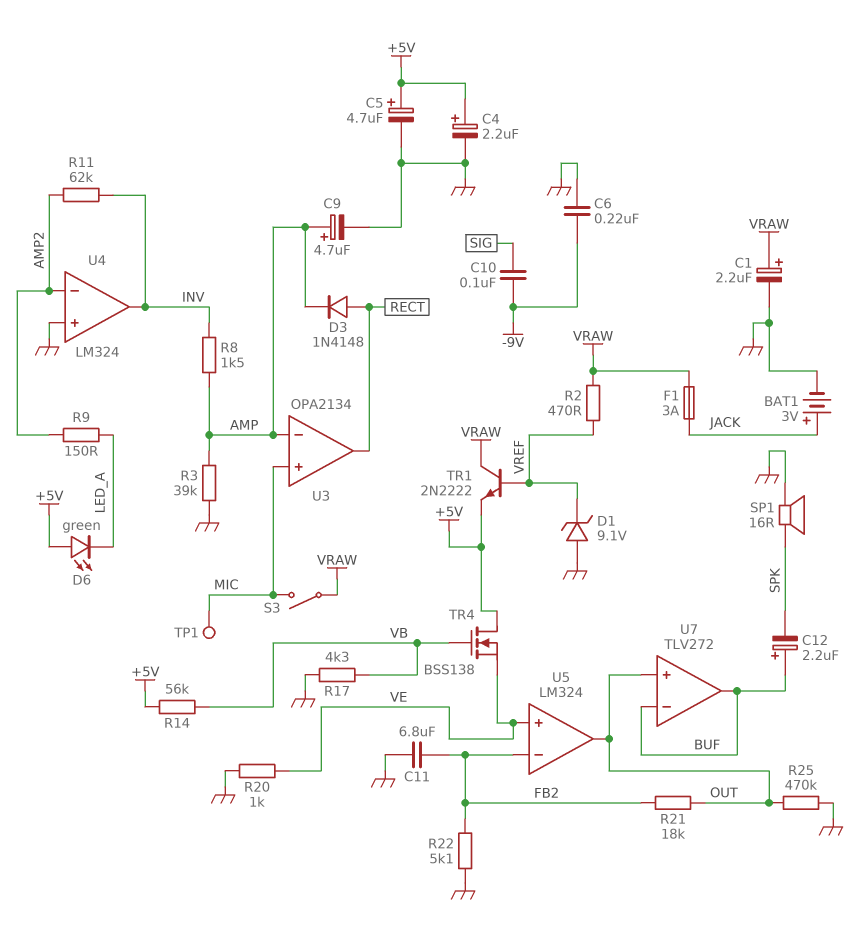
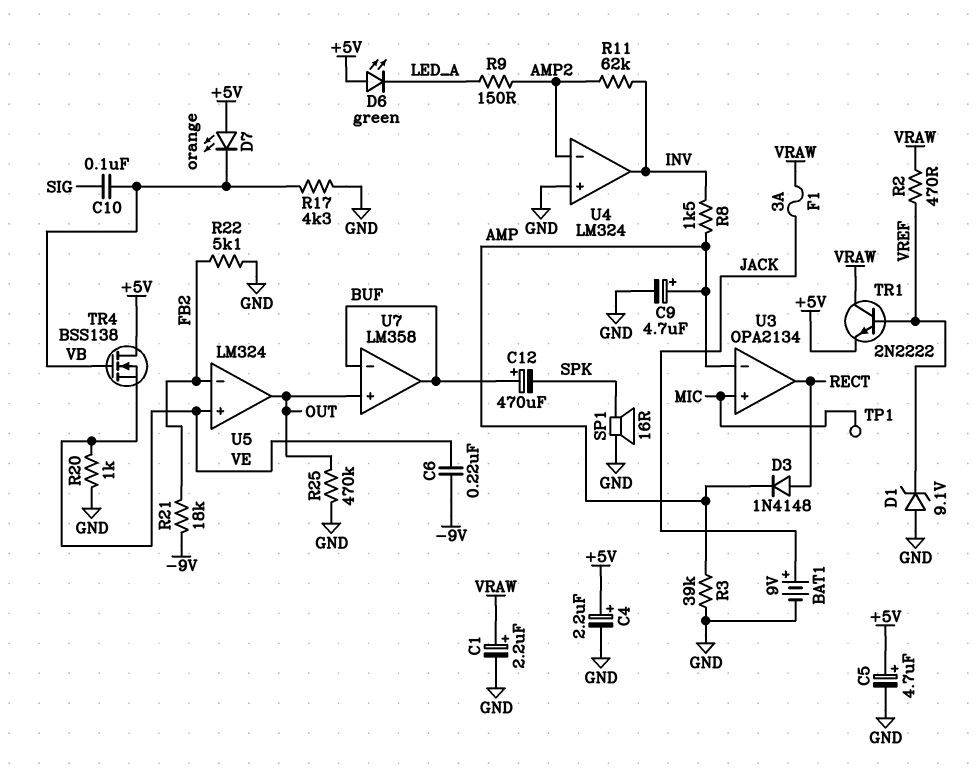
BAT1: 3V (plus JACK, minus GND) -> 9V (plus JACK, minus GND)
C6: 220nF (-9V, GND) -> 220nF (-9V, VE)
C10: 100nF (-9V, SIG) -> 100nF (SIG, VB)
C11: 6.8uF (FB2, GND) -> none
C12: 2.2uF (plus BUF, minus SPK) -> 470uF (plus BUF, minus SPK)
D7: none -> LED orange (A +5V, K VB)
R14: 56k (+5V, VB) -> none
R21: 18k (FB2, OUT) -> 18k (-9V, FB2)
S3: switch (MIC, VRAW) -> none
U7: TLV272 -> LM358

